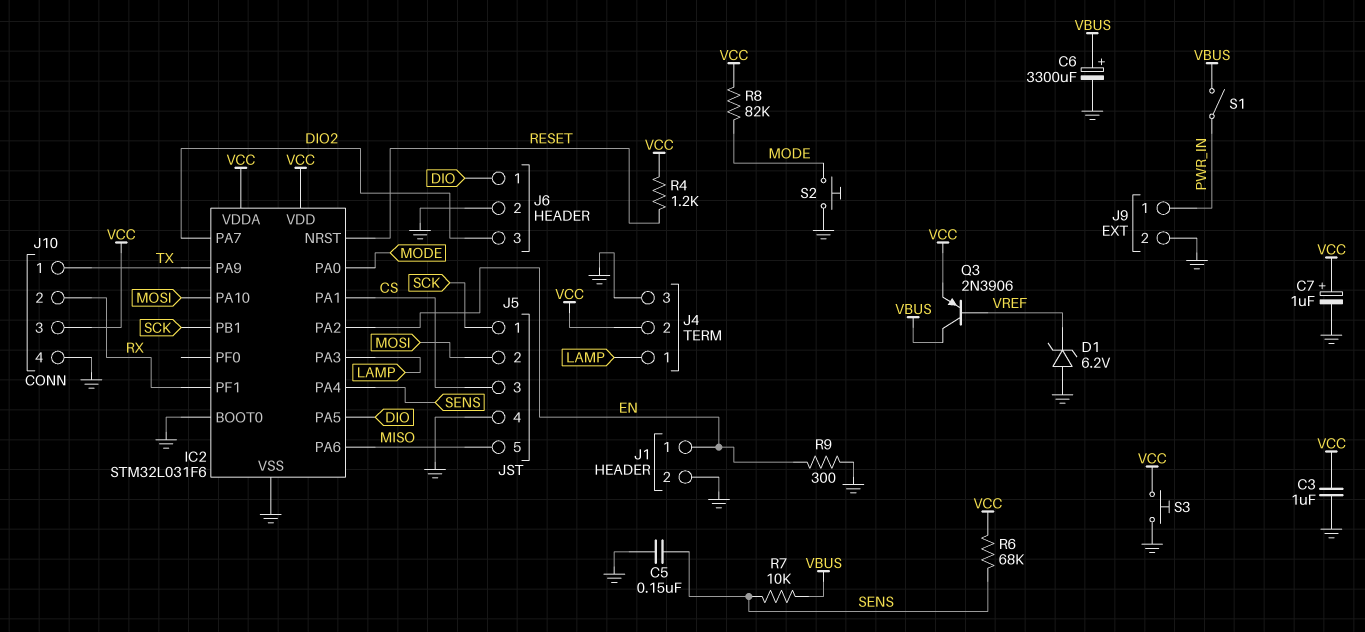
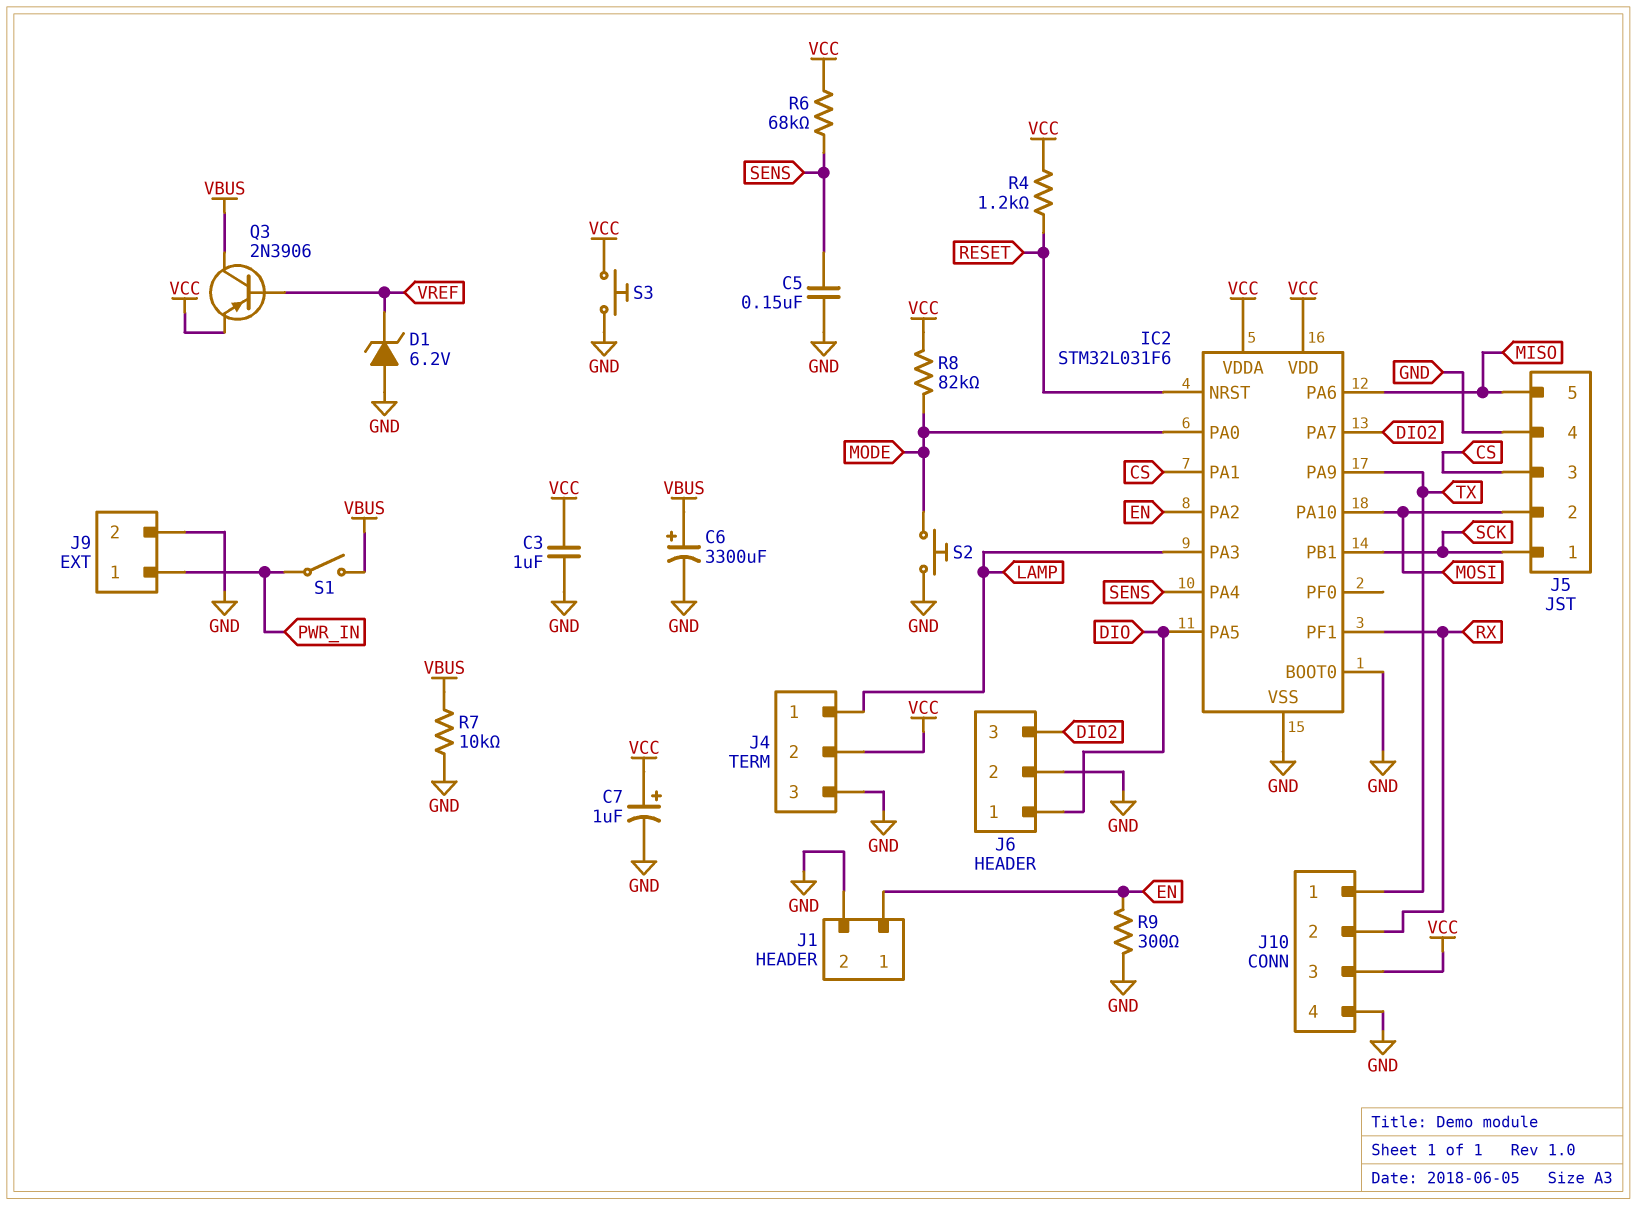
R7: 10k (SENS, VBUS) -> 10k (GND, VBUS)

